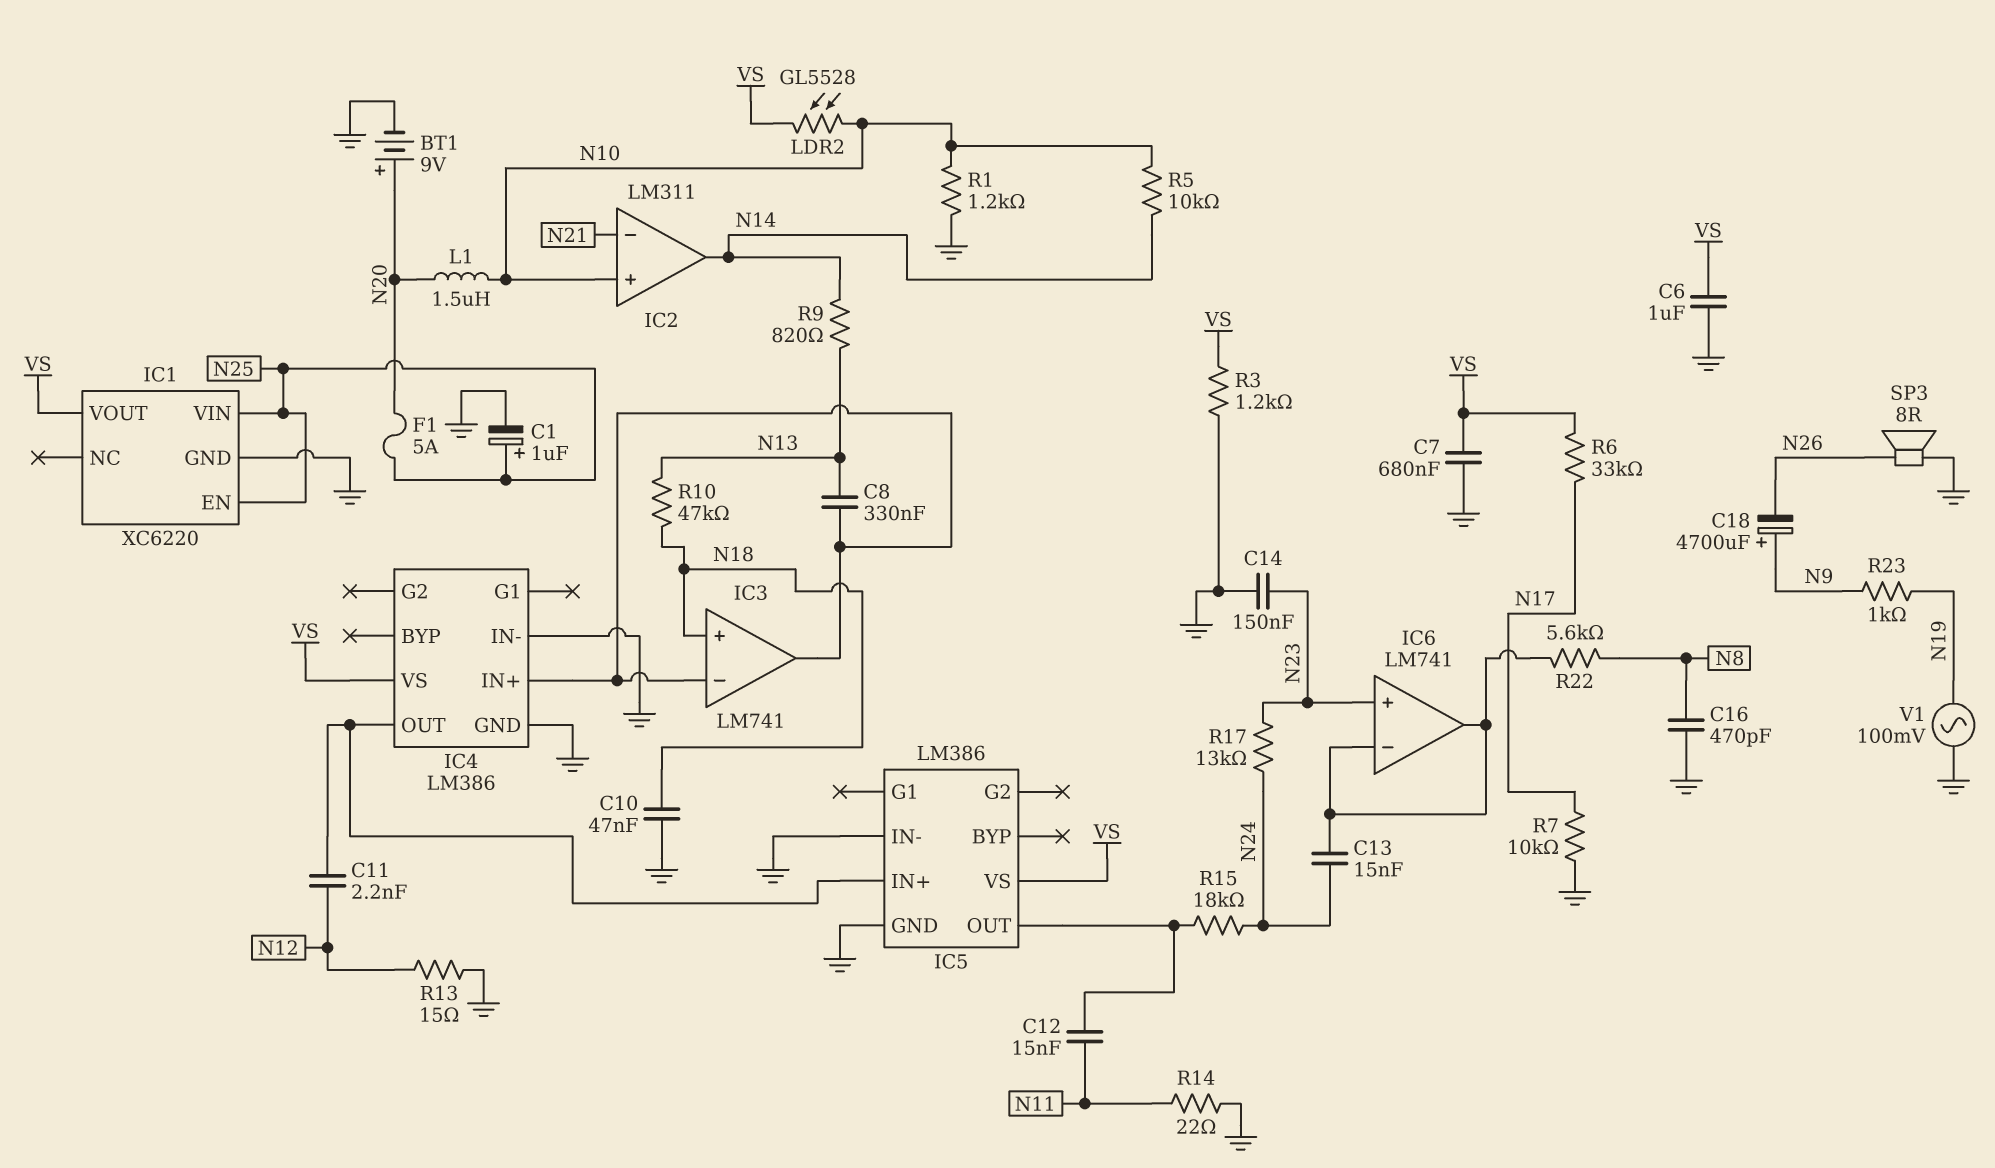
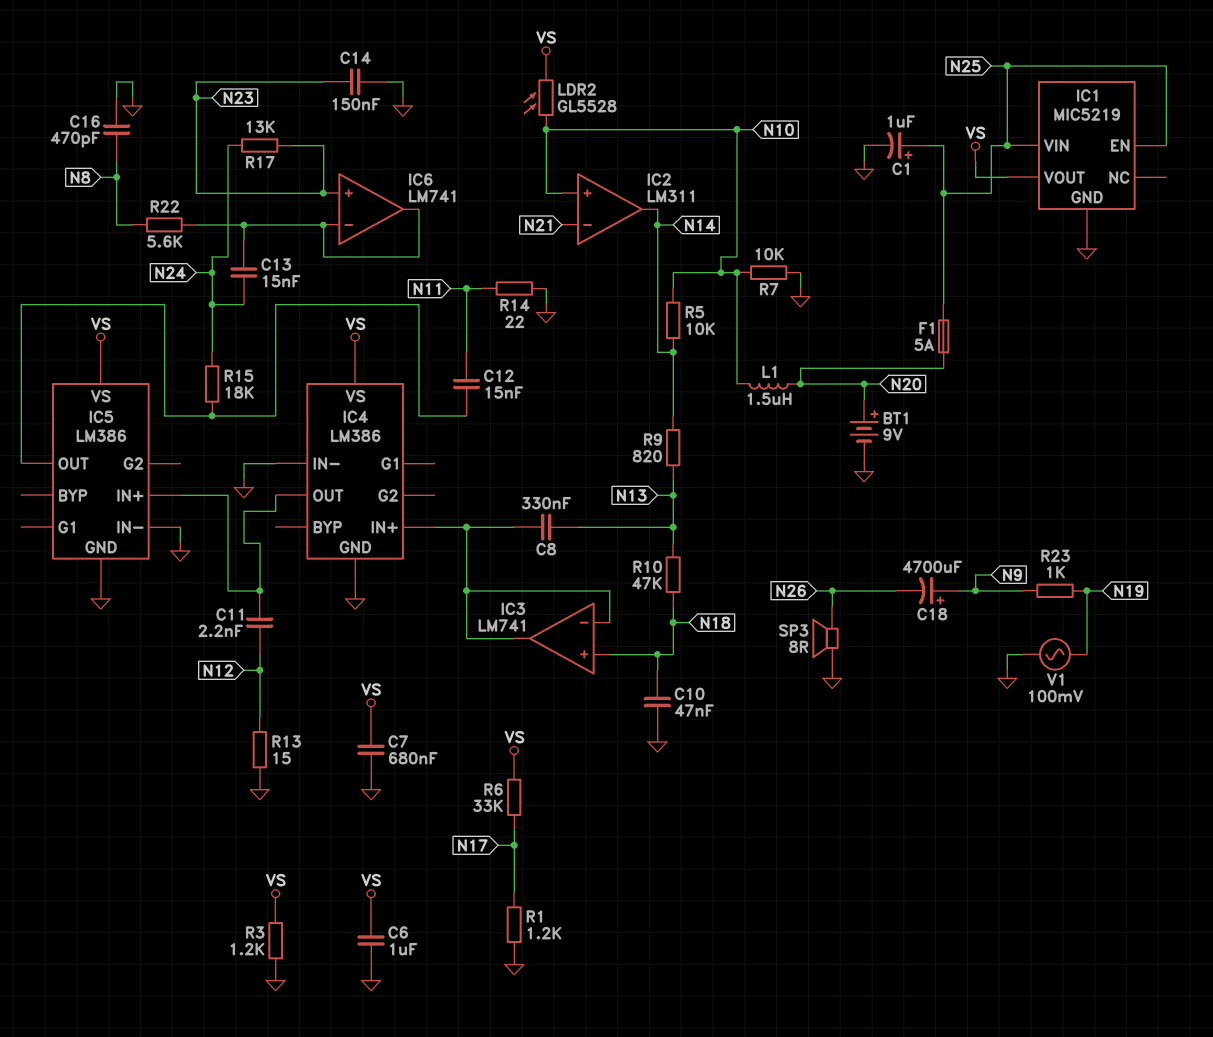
IC1: XC6220 -> MIC5219
R1: 1.2k (GND, N10) -> 1.2k (GND, N17)
R7: 10k (GND, N17) -> 10k (GND, N10)

